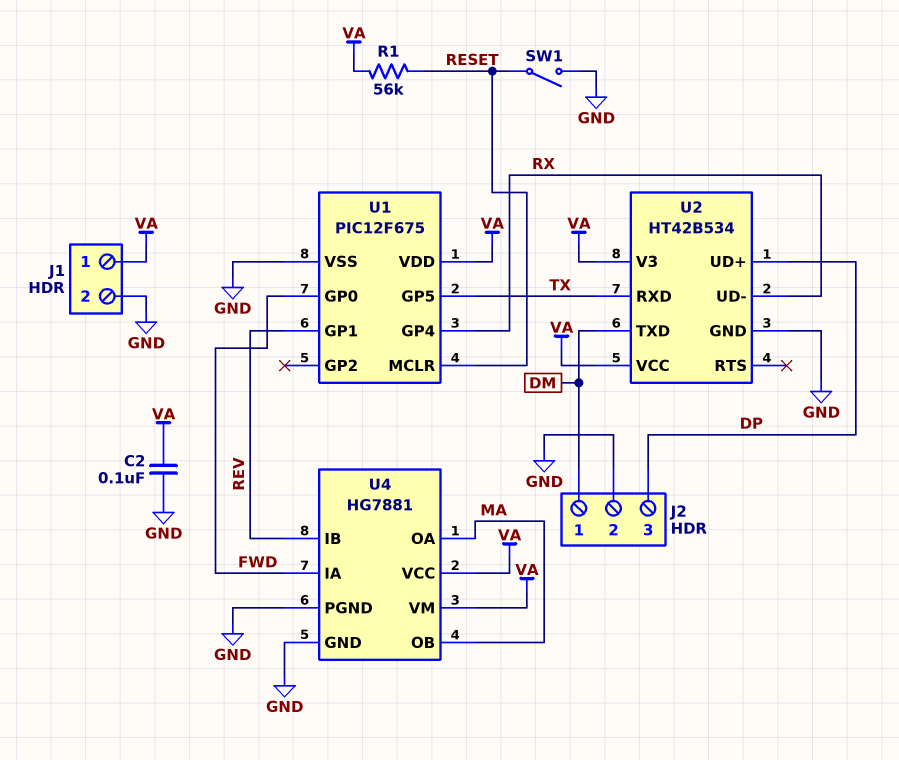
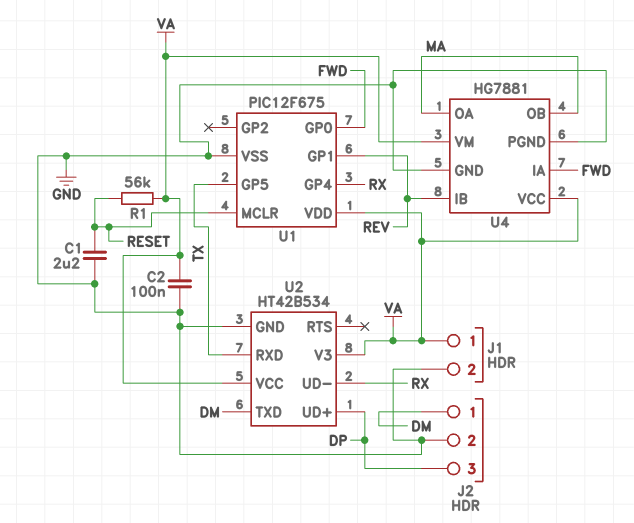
C1: none -> 2.2uF (GND, RESET)
SW1: switch (GND, RESET) -> none

